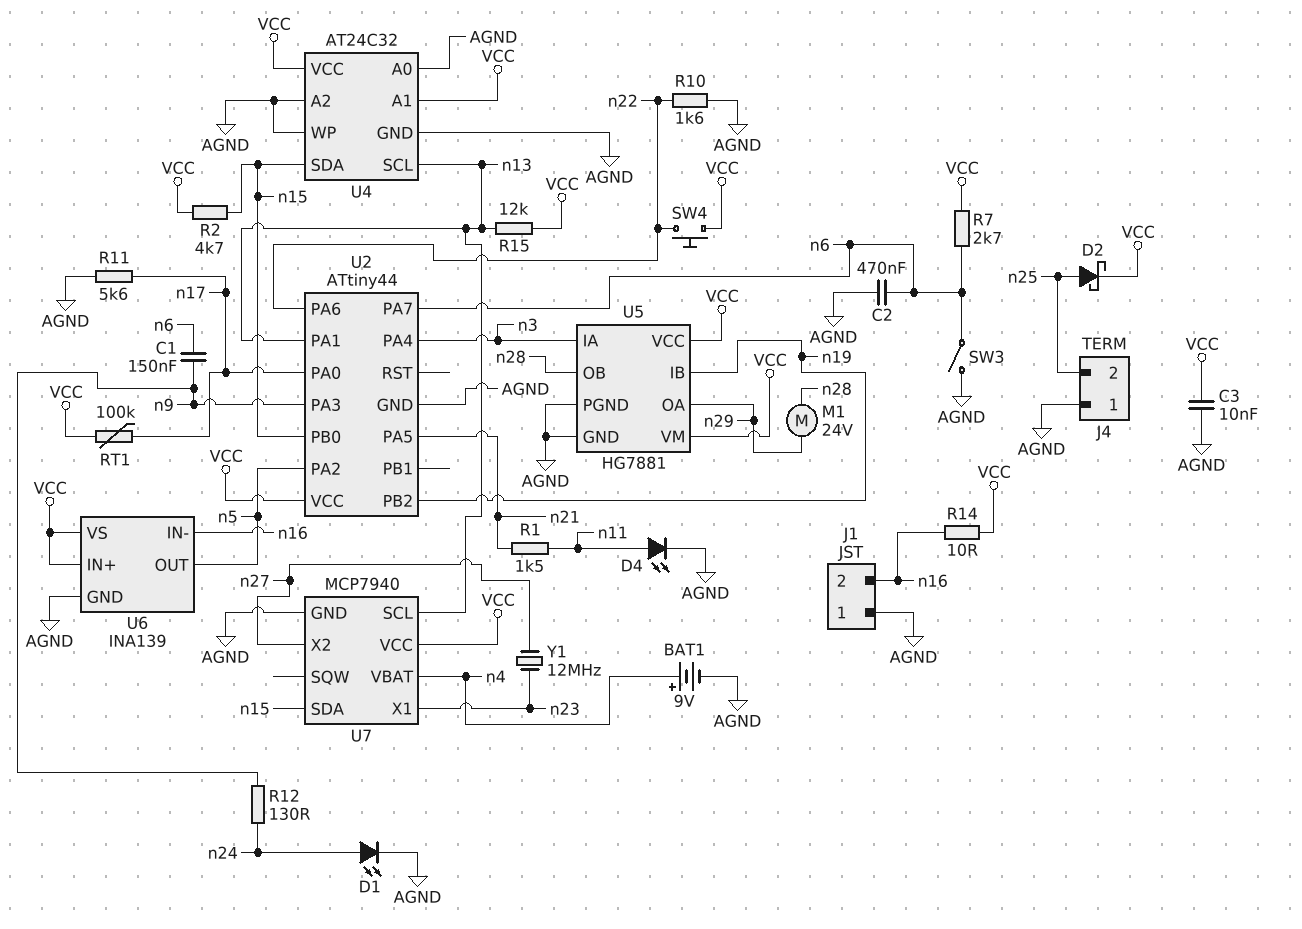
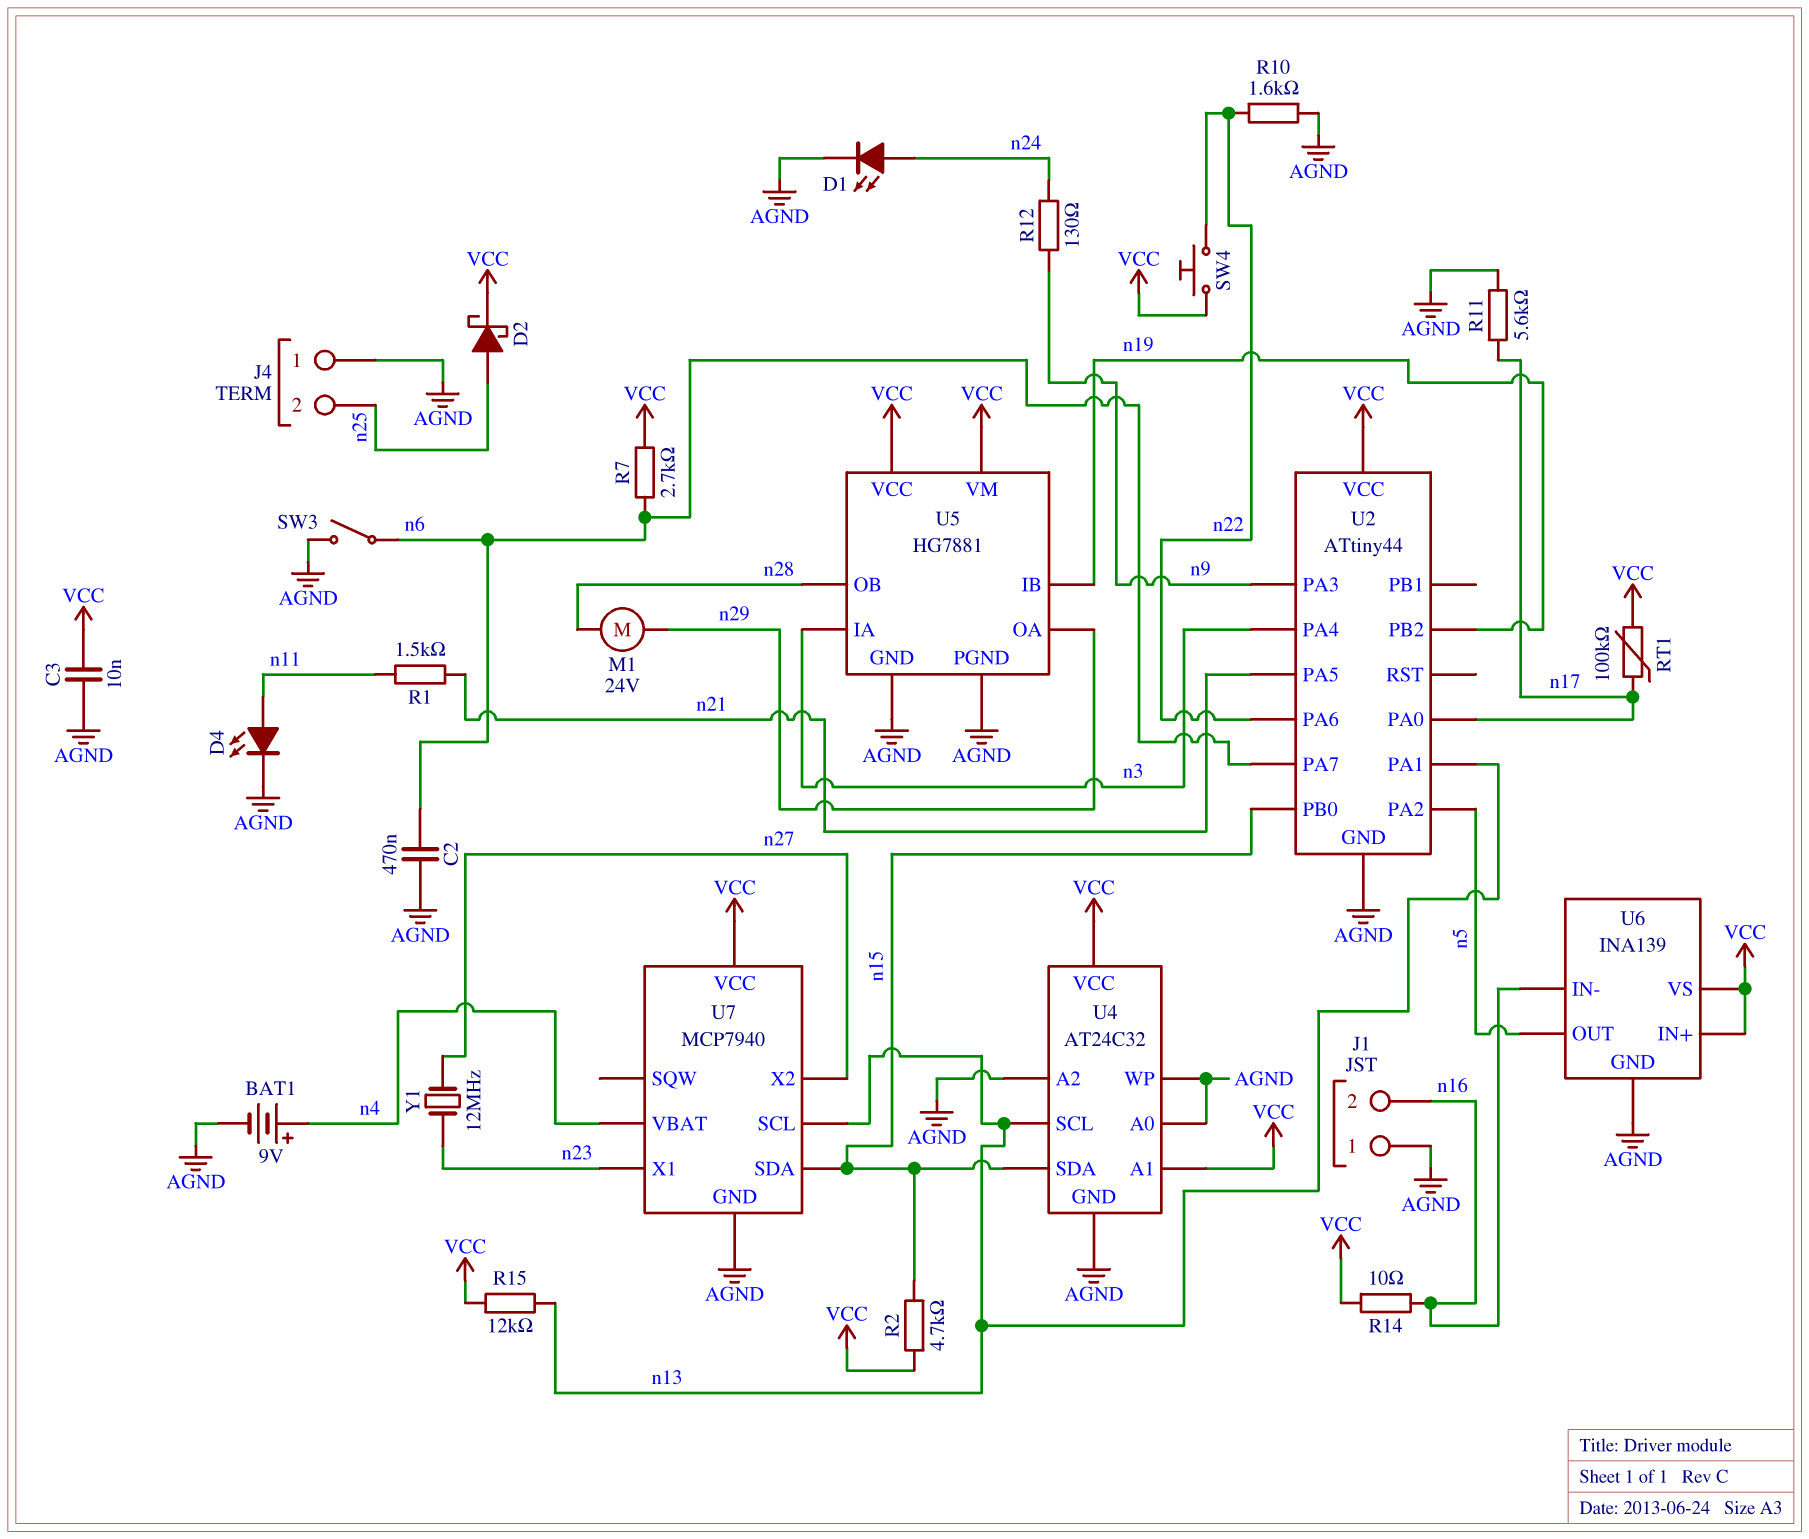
C1: 150nF (n6, n9) -> none

